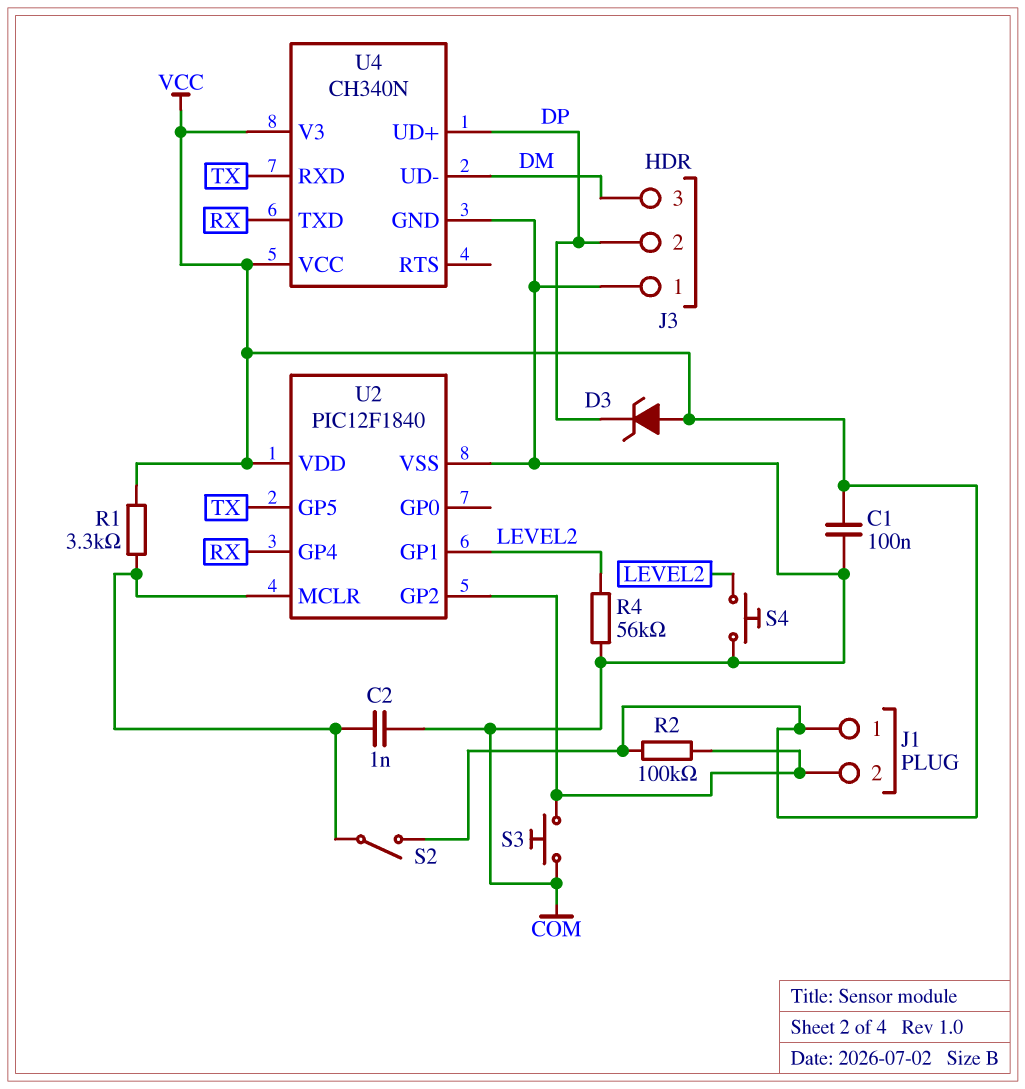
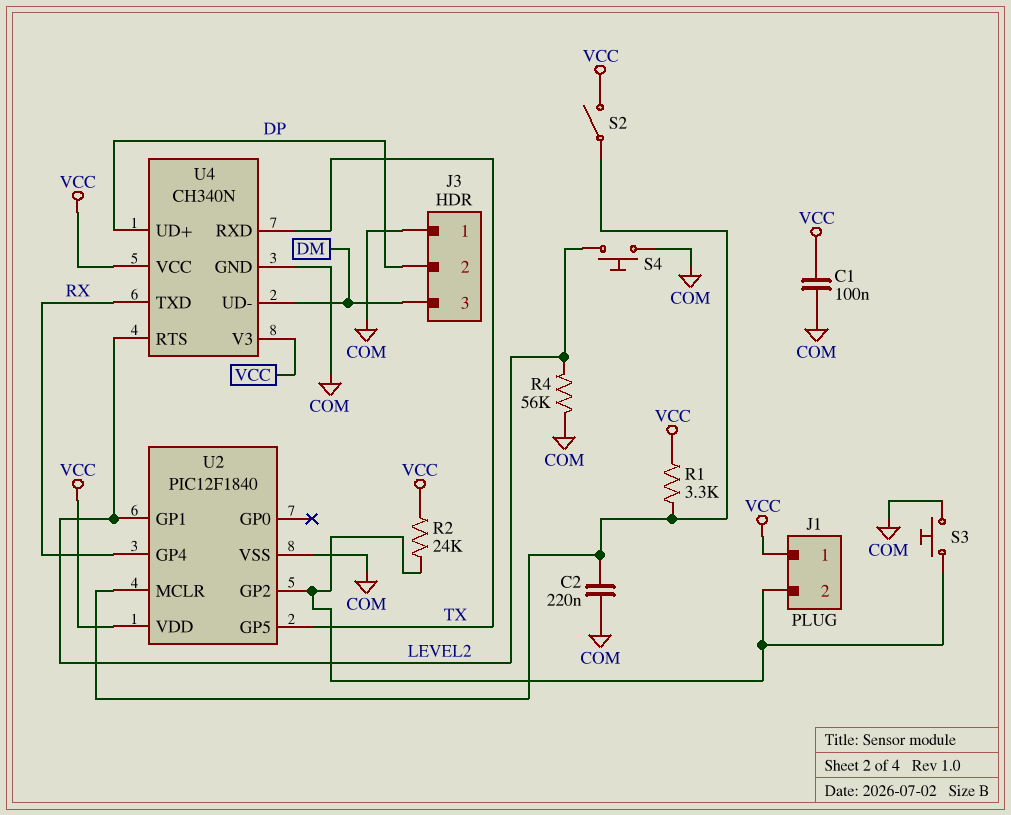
C2: 1nF (COM, U2/MCLR) -> 220nF (COM, U2/MCLR)
D3: zener (A VCC, K DP) -> none
R2: 100k (J1/2, VCC) -> 24k (J1/2, VCC)
U4 pin RTS: none -> LEVEL2

